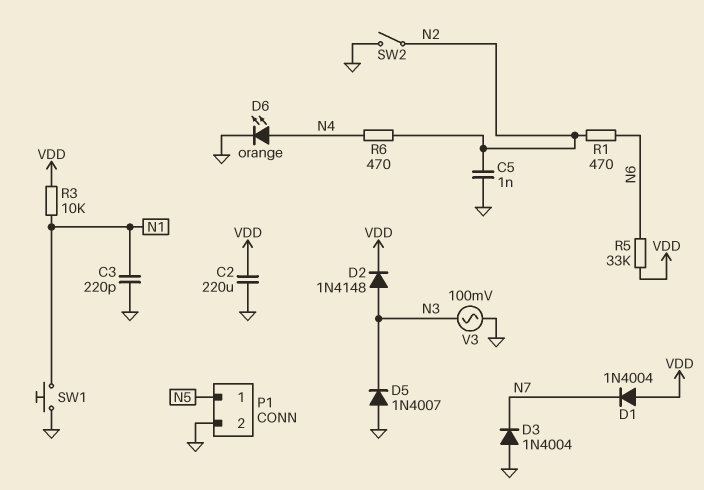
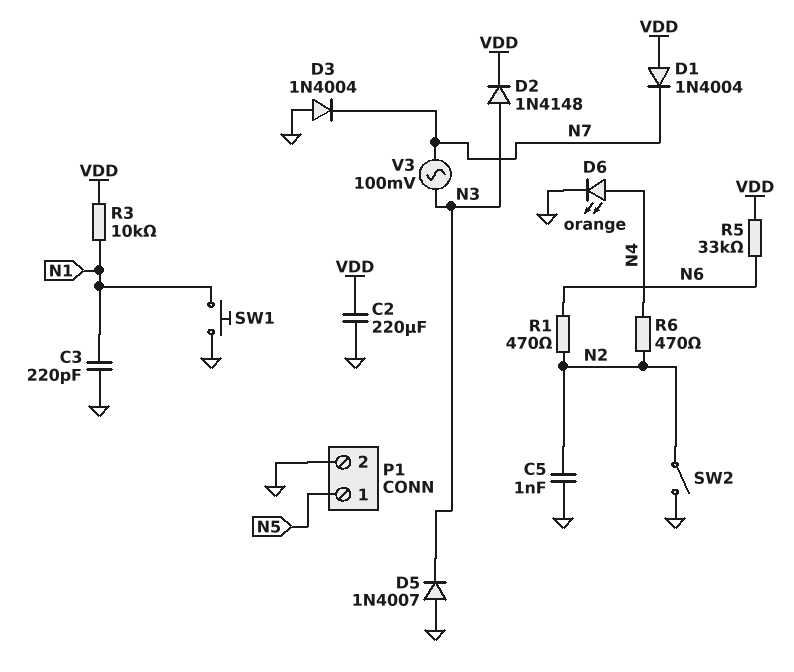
V3: AC 100mV (GND, N3) -> AC 100mV (N3, N7)

